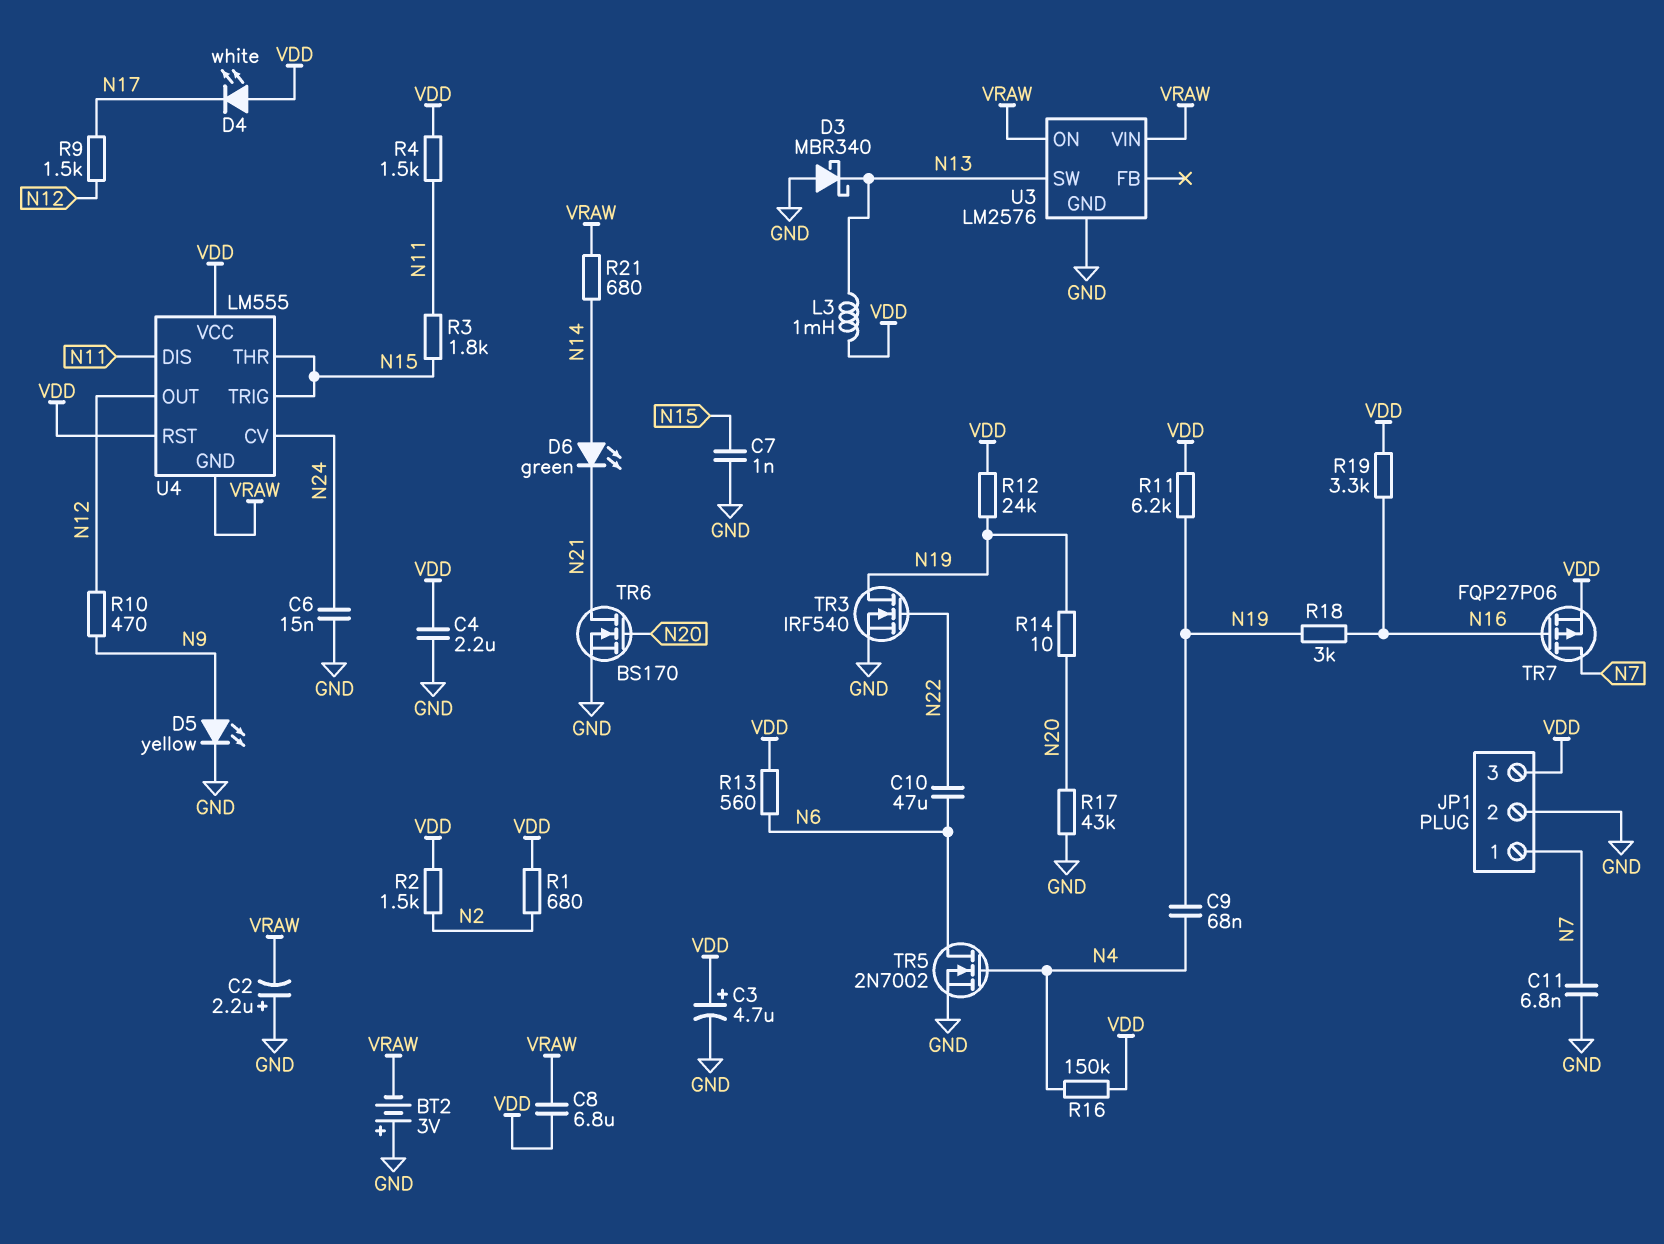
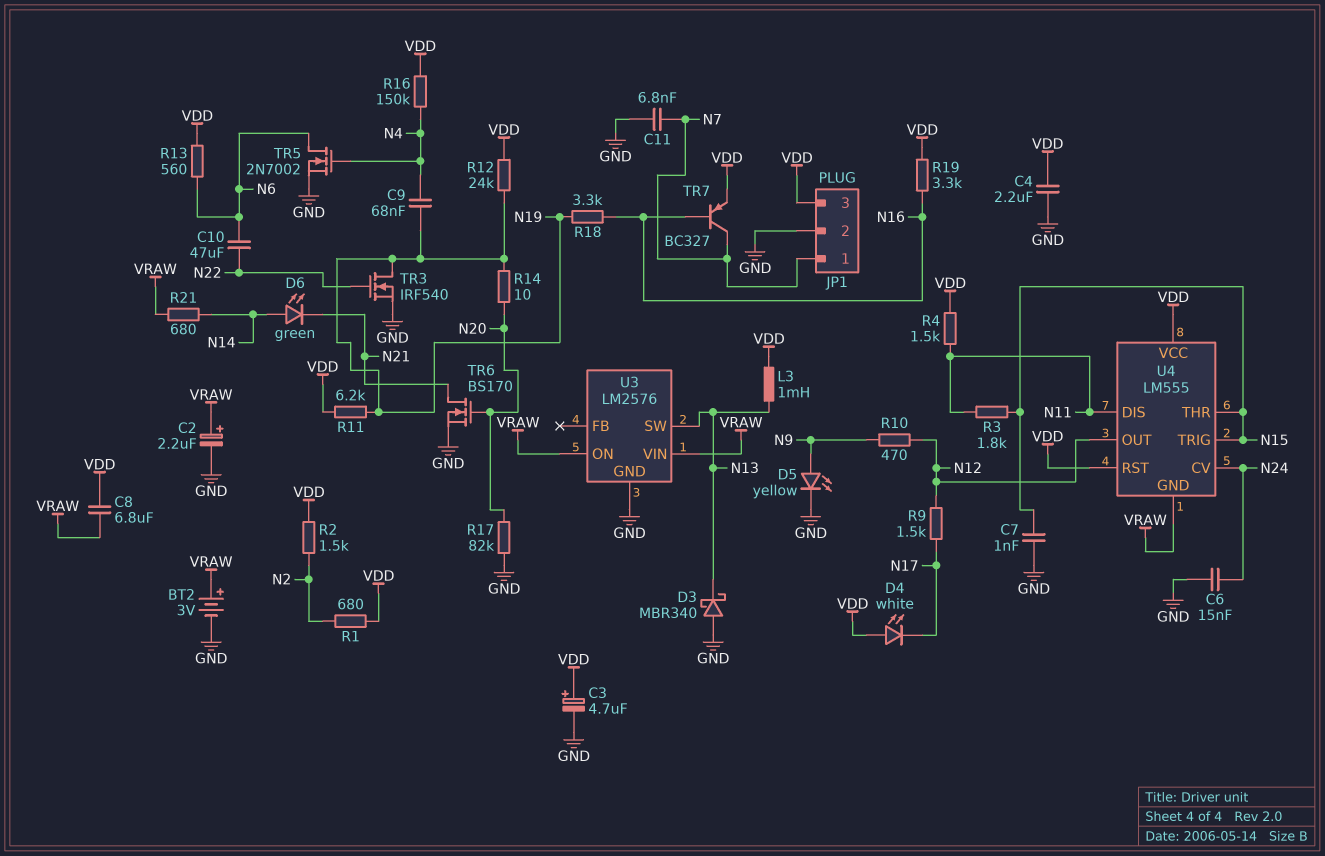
BT2: 3V (plus GND, minus VRAW) -> 3V (plus VRAW, minus GND)
C2: 2.2uF (plus GND, minus VRAW) -> 2.2uF (plus VRAW, minus GND)
R17: 43k (GND, N20) -> 82k (GND, N20)
R18: 3k (N16, N19) -> 3.3k (N16, N19)
TR7: PMOS FQP27P06 (G N16, D N7, S VDD) -> PNP BC327 (B N16, C N7, E VDD)

